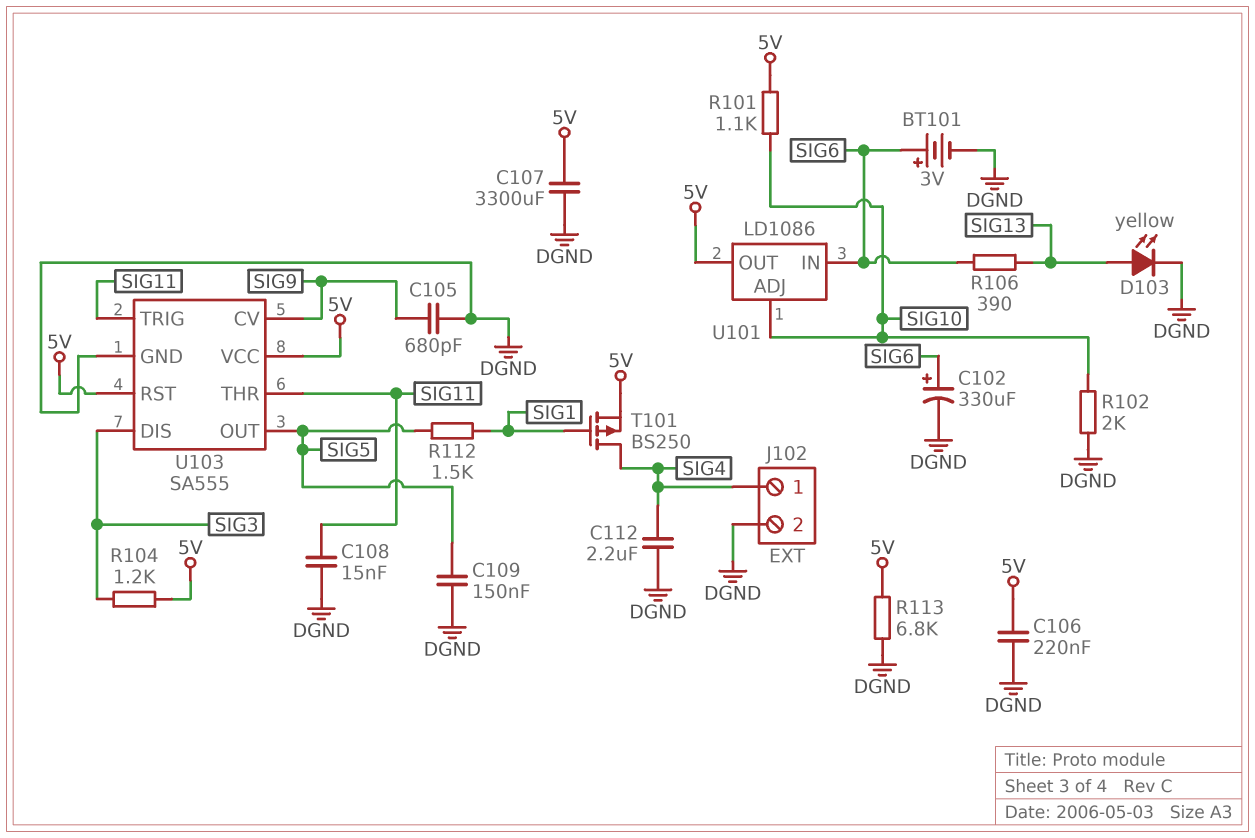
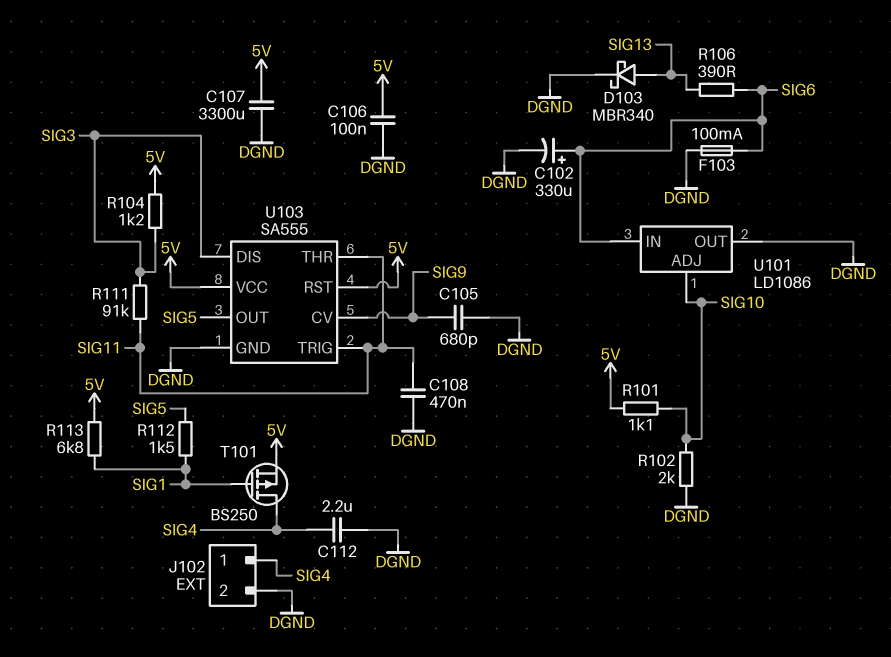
BT101: 3V (plus SIG6, minus DGND) -> none
C106: 220nF (5V, DGND) -> 100nF (5V, DGND)
C108: 15nF (DGND, SIG11) -> 470nF (DGND, SIG11)
C109: 150nF (DGND, SIG5) -> none
D103: LED yellow (A SIG13, K DGND) -> schottky MBR340 (A SIG13, K DGND)
F103: none -> 100mA (DGND, SIG6)
R111: none -> 91k (SIG3, SIG11)
R113: 6.8k (5V, DGND) -> 6.8k (5V, SIG1)
U101 pin OUT: 5V -> DGND

